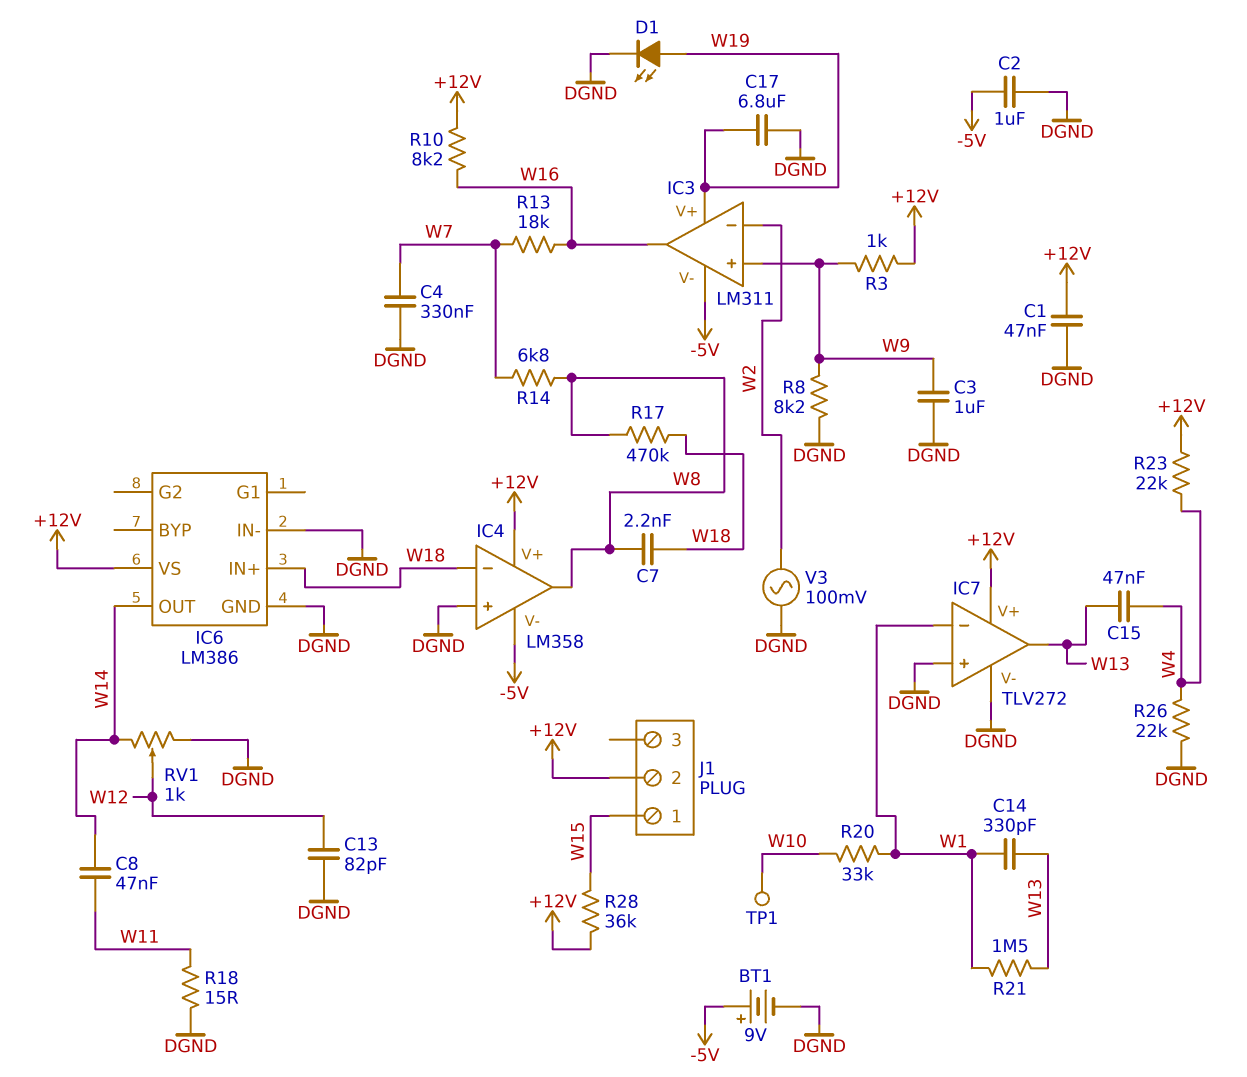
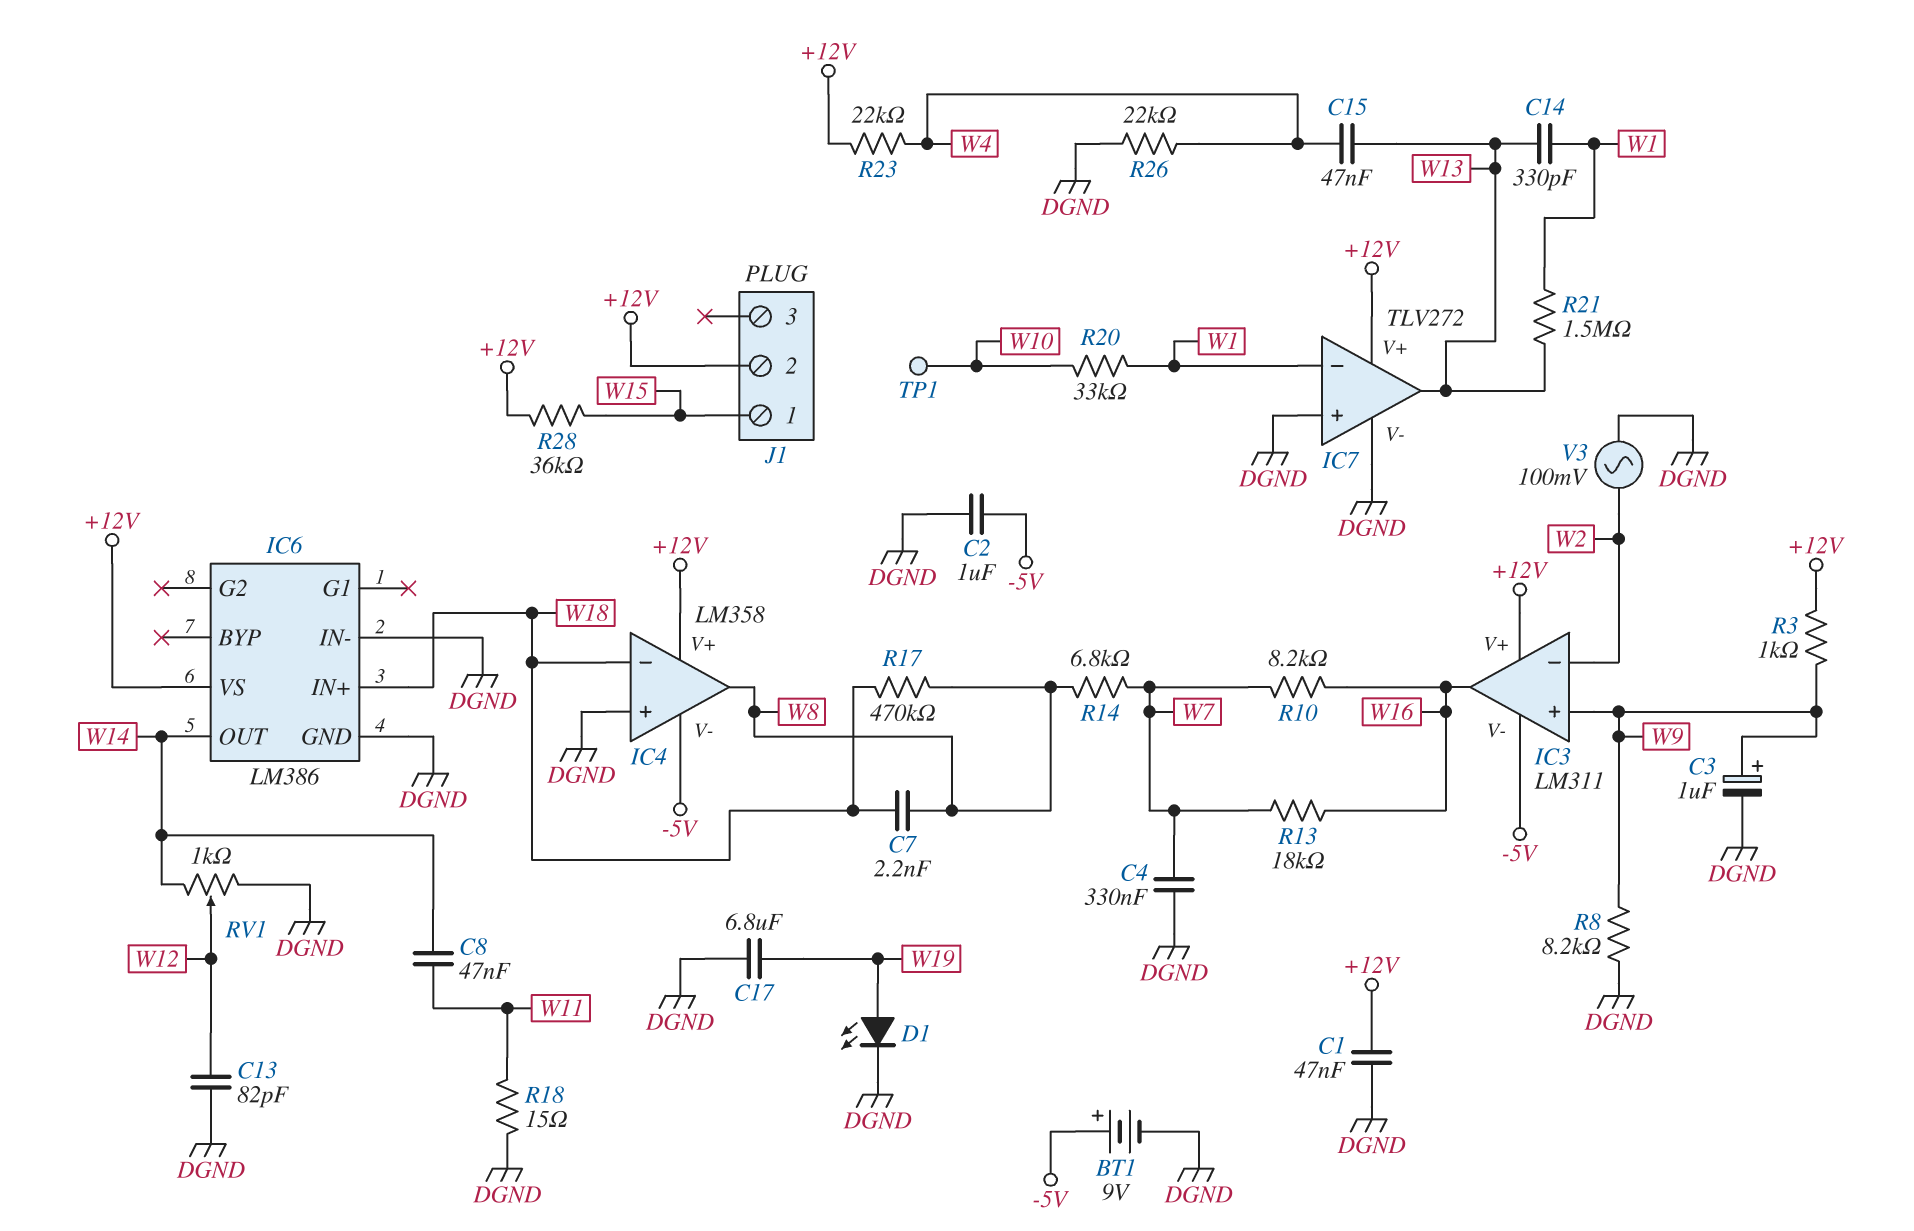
C3: 1uF (DGND, W9) -> 1uF (plus W9, minus DGND)
IC3 pin V+: W19 -> +12V
R10: 8.2k (+12V, W16) -> 8.2k (W7, W16)

